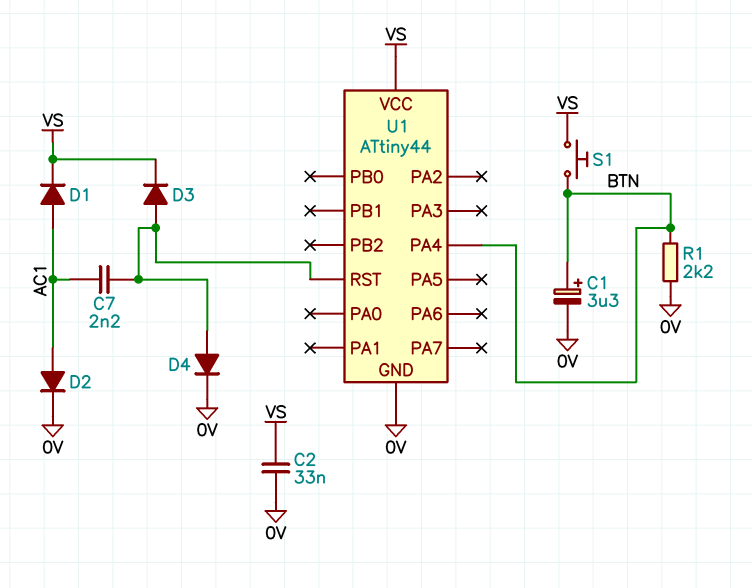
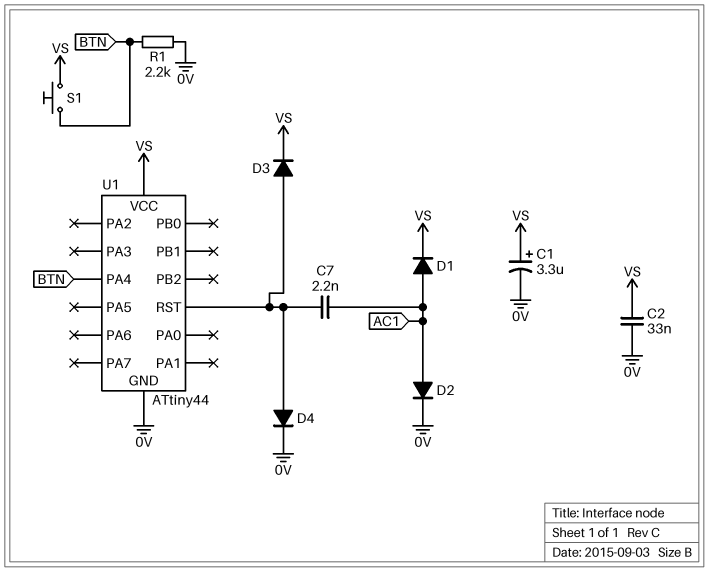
C1: 3.3uF (plus BTN, minus 0V) -> 3.3uF (plus VS, minus 0V)

